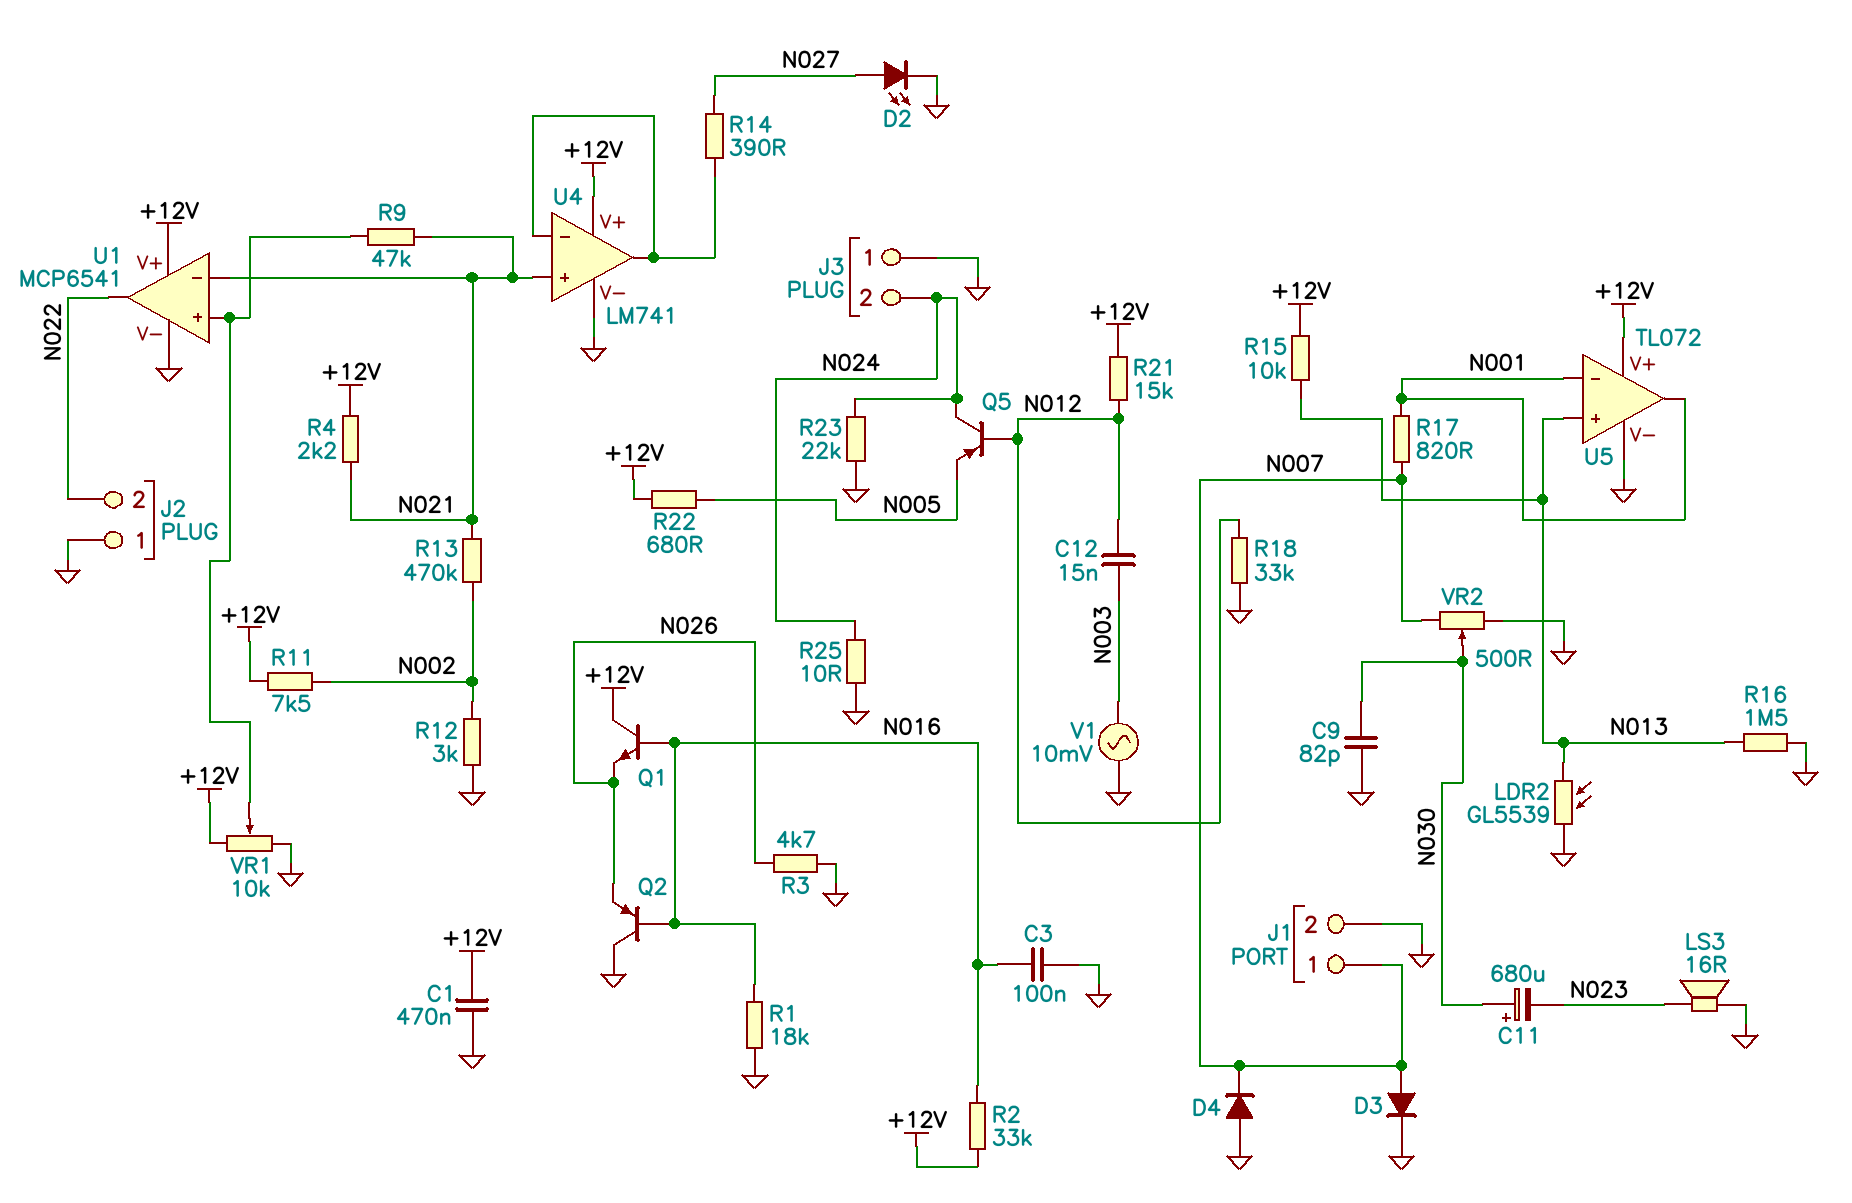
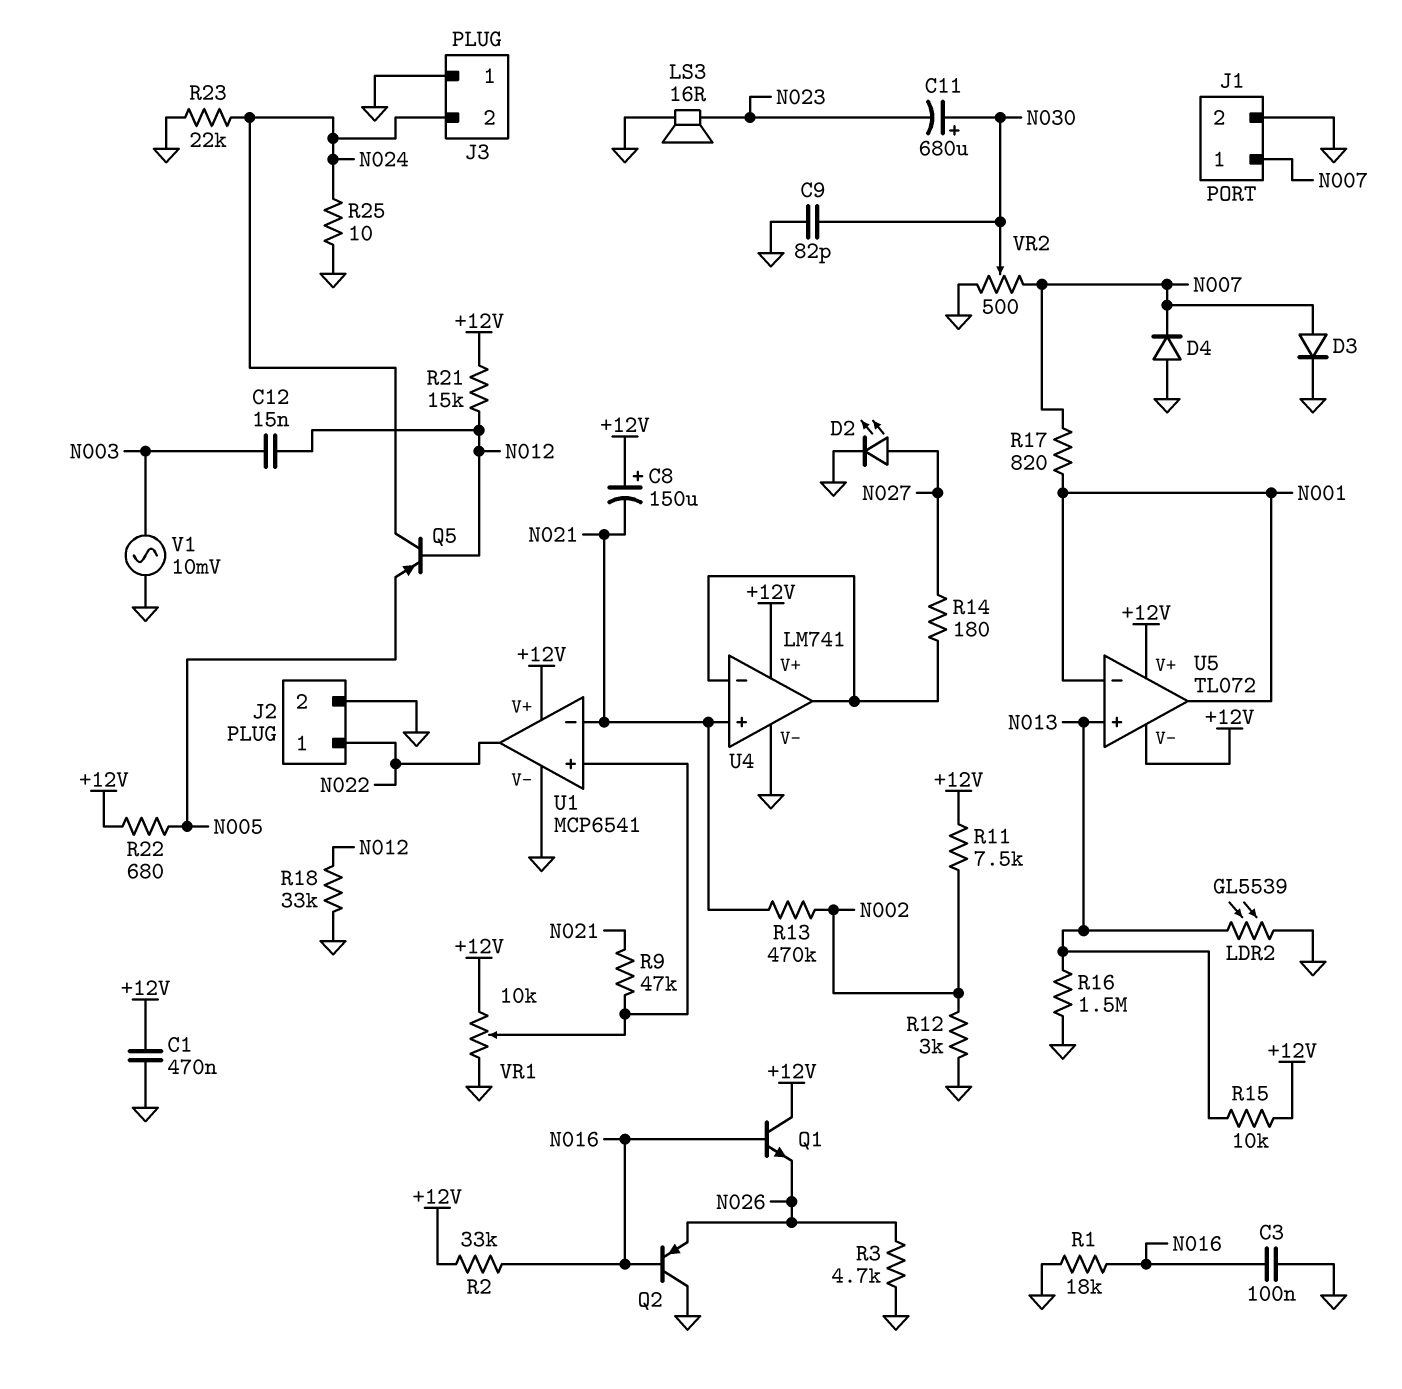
C8: none -> 150uF (plus +12V, minus N021)
J2 pin 1: GND -> N022
J2 pin 2: N022 -> GND
R4: 2.2k (+12V, N021) -> none
R14: 390 (N027, U4/in-) -> 180 (N027, U4/in-)
U5 pin V-: GND -> +12V

